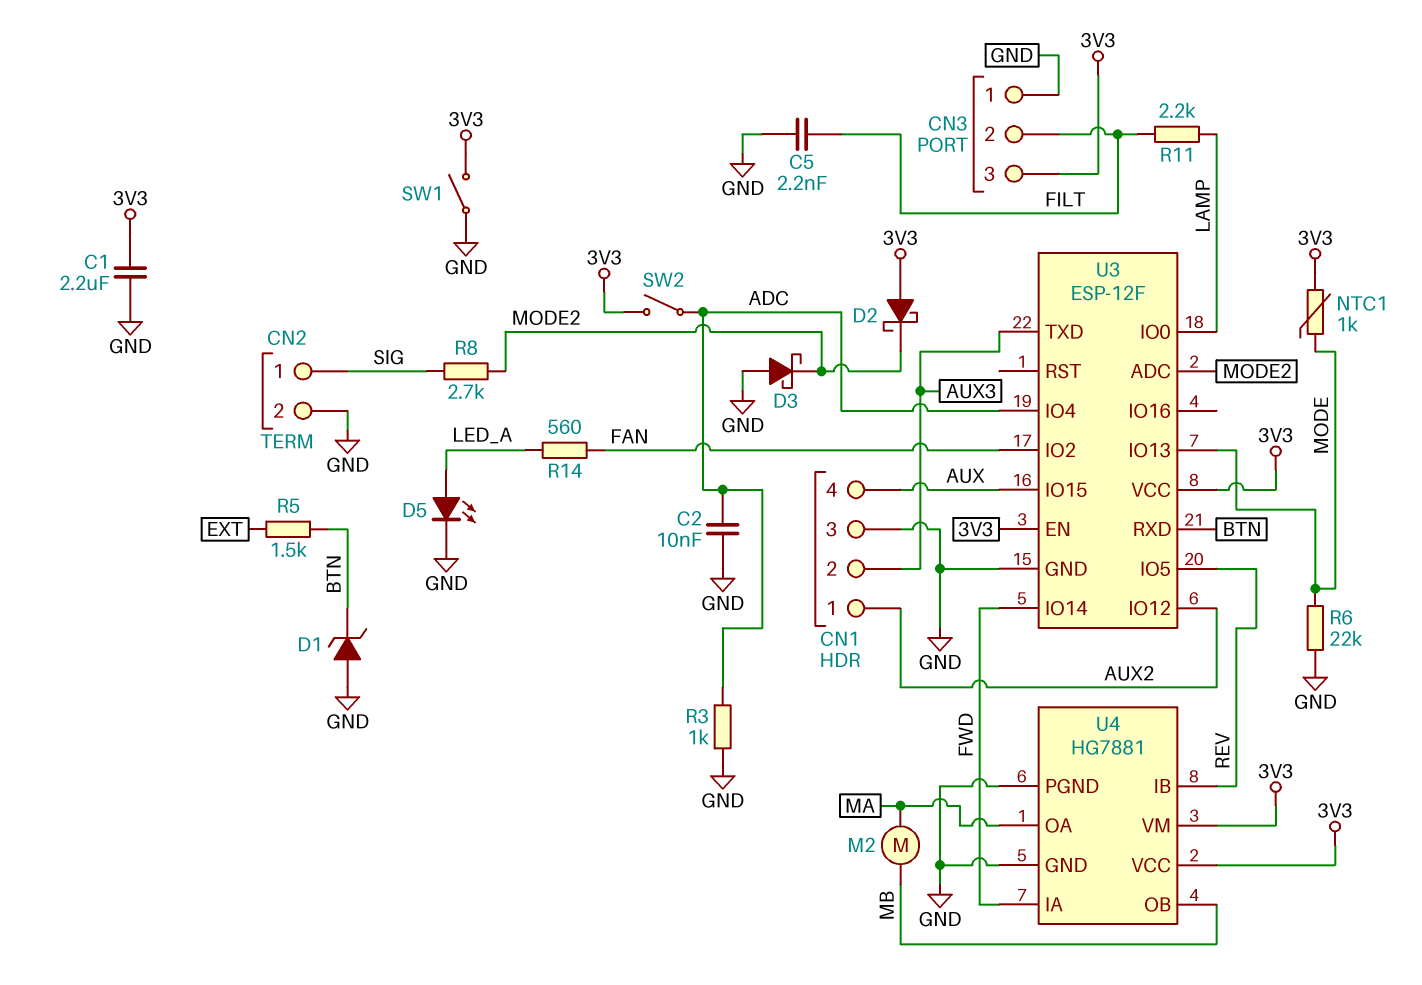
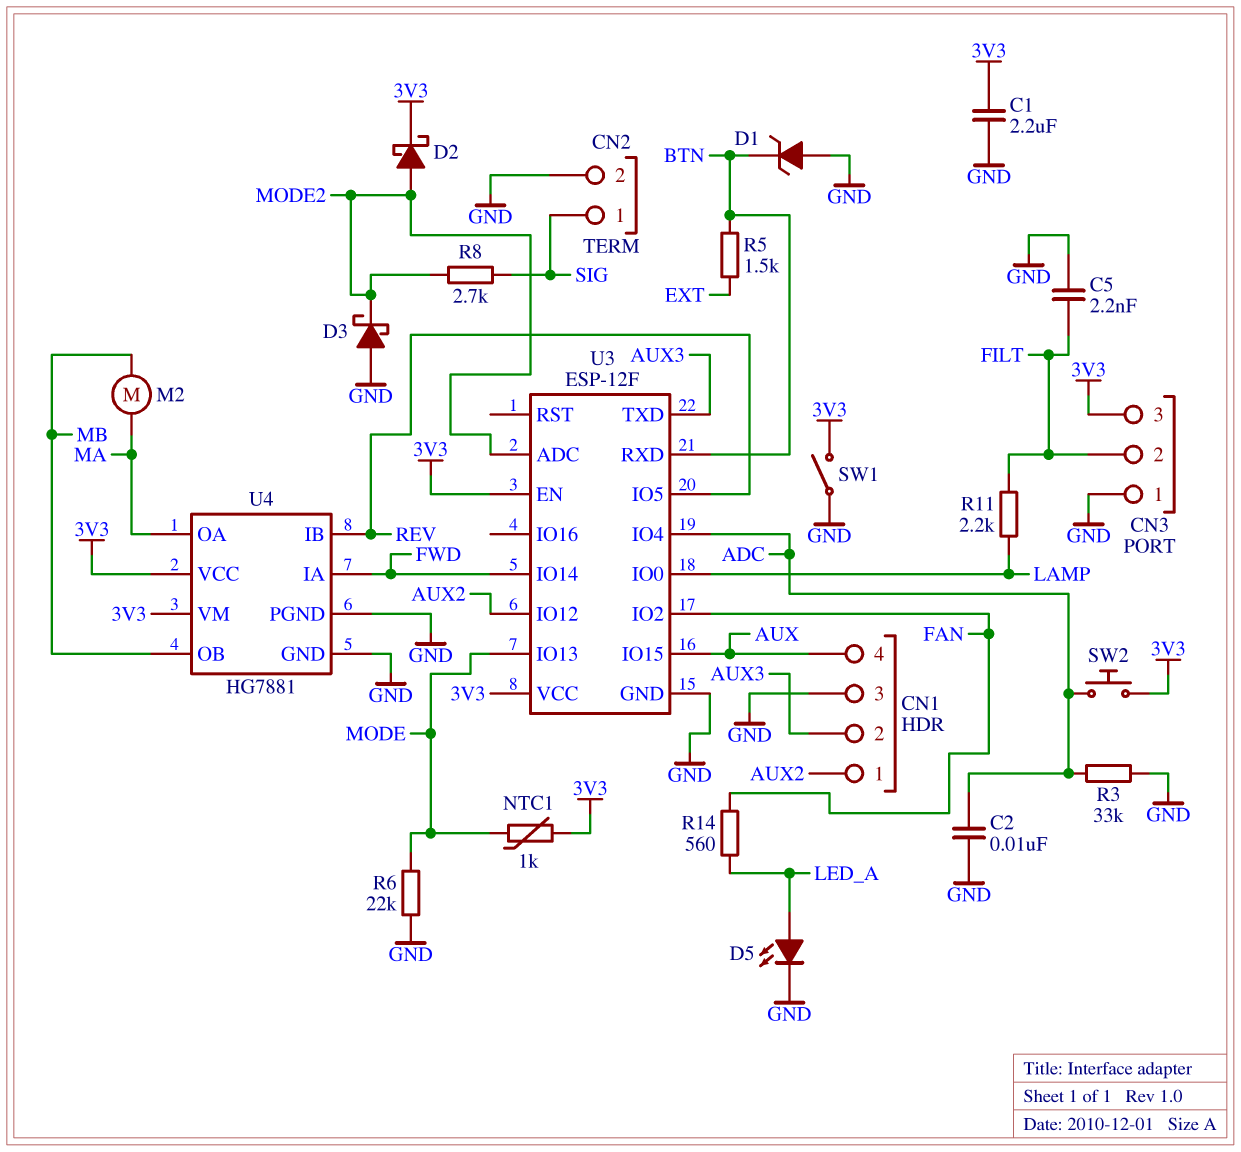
D2: schottky (A 3V3, K MODE2) -> schottky (A MODE2, K 3V3)
R3: 1k (ADC, GND) -> 33k (ADC, GND)
SW2: switch (3V3, ADC) -> button (3V3, ADC)

